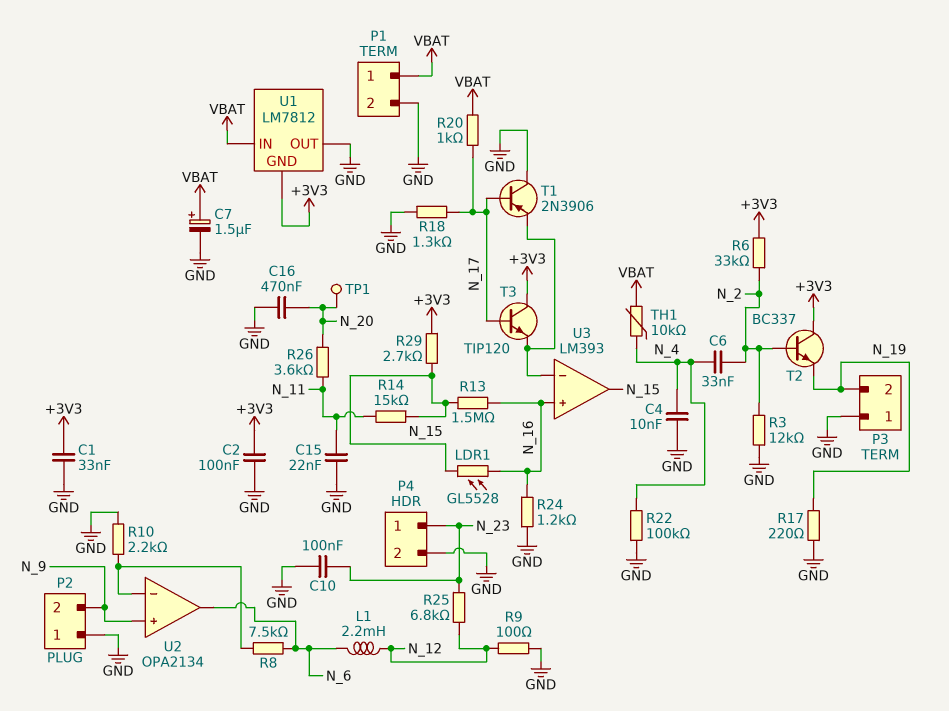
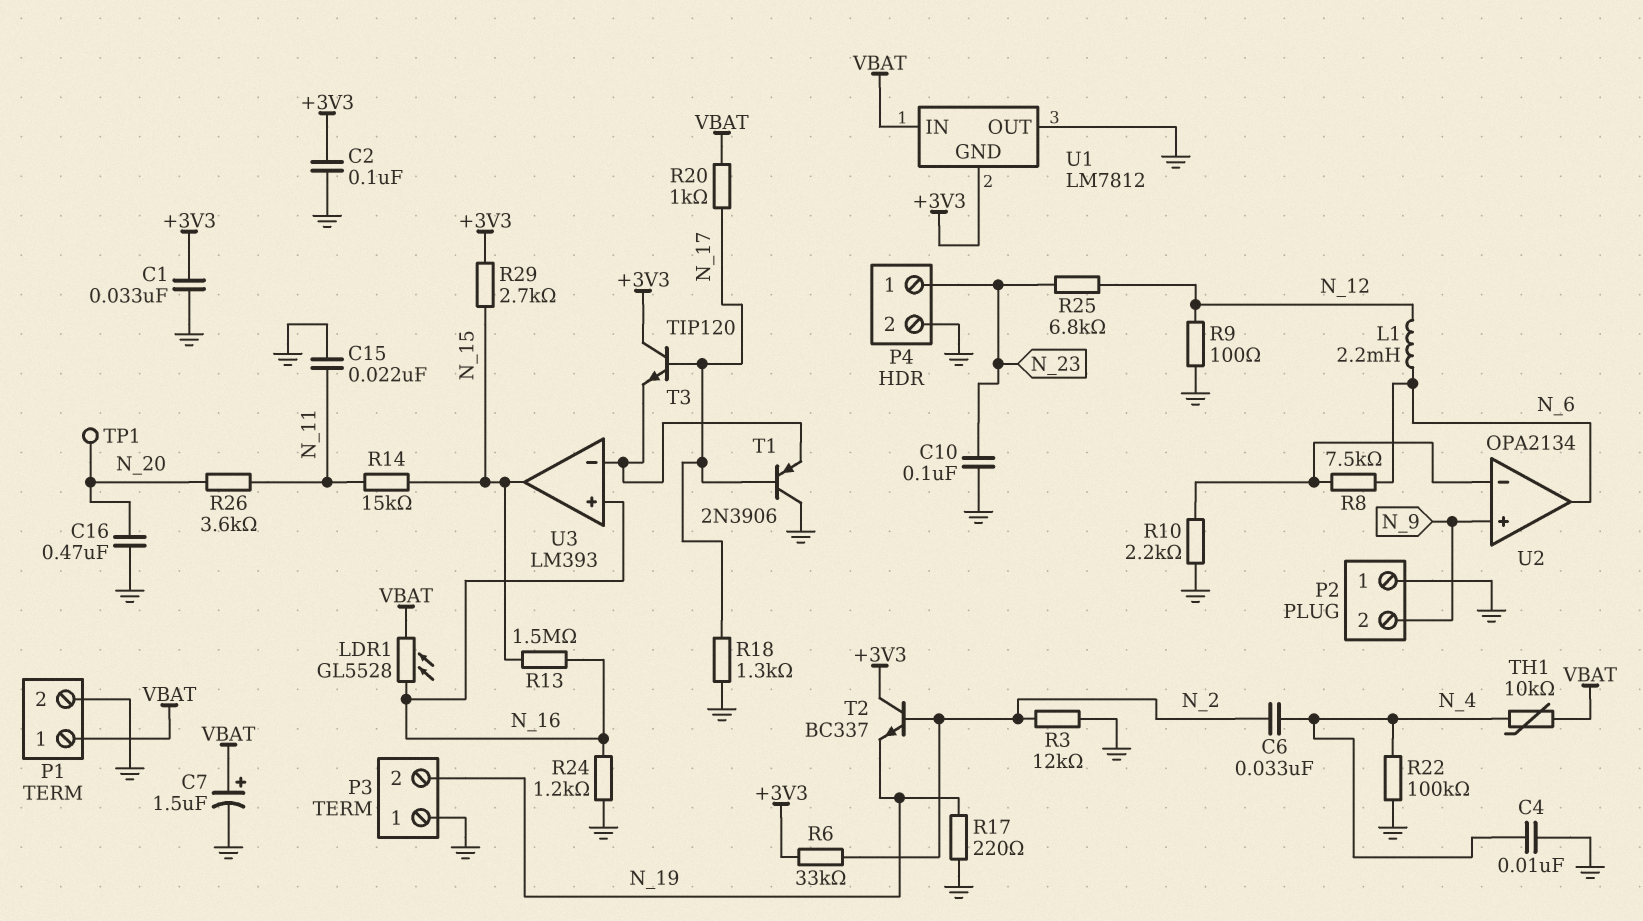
LDR1: GL5528 (N_15, N_16) -> GL5528 (N_16, VBAT)

